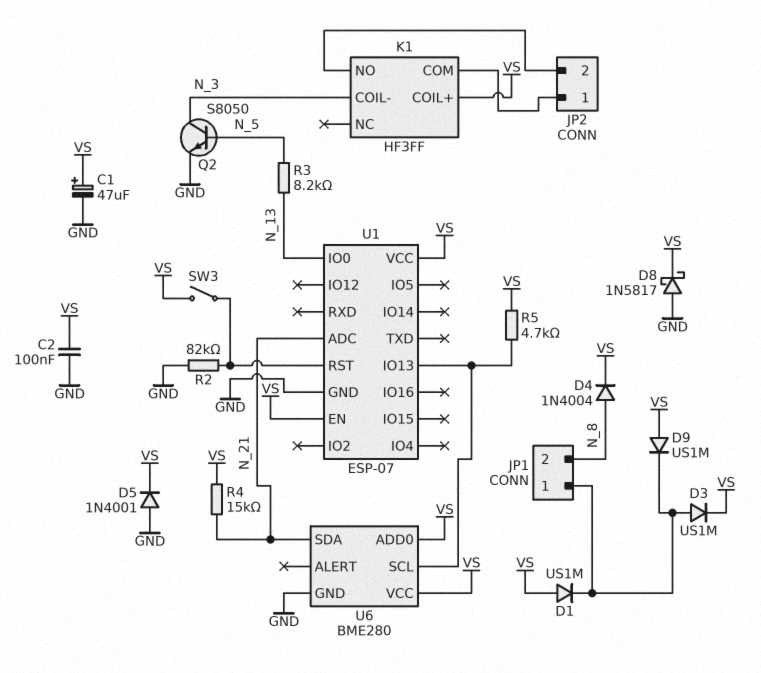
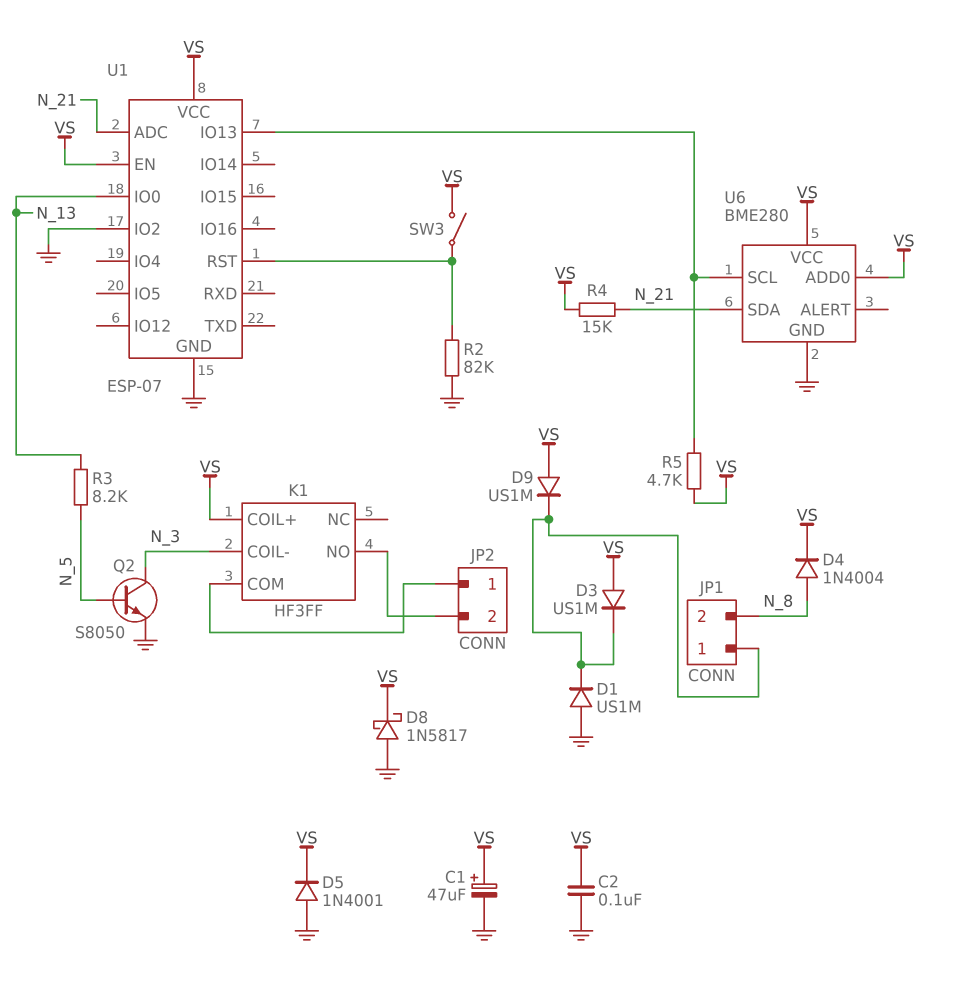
D1: diode US1M (A VS, K JP1/1) -> diode US1M (A GND, K JP1/1)
D3: diode US1M (A JP1/1, K VS) -> diode US1M (A VS, K JP1/1)
U1 pin IO2: none -> GND

